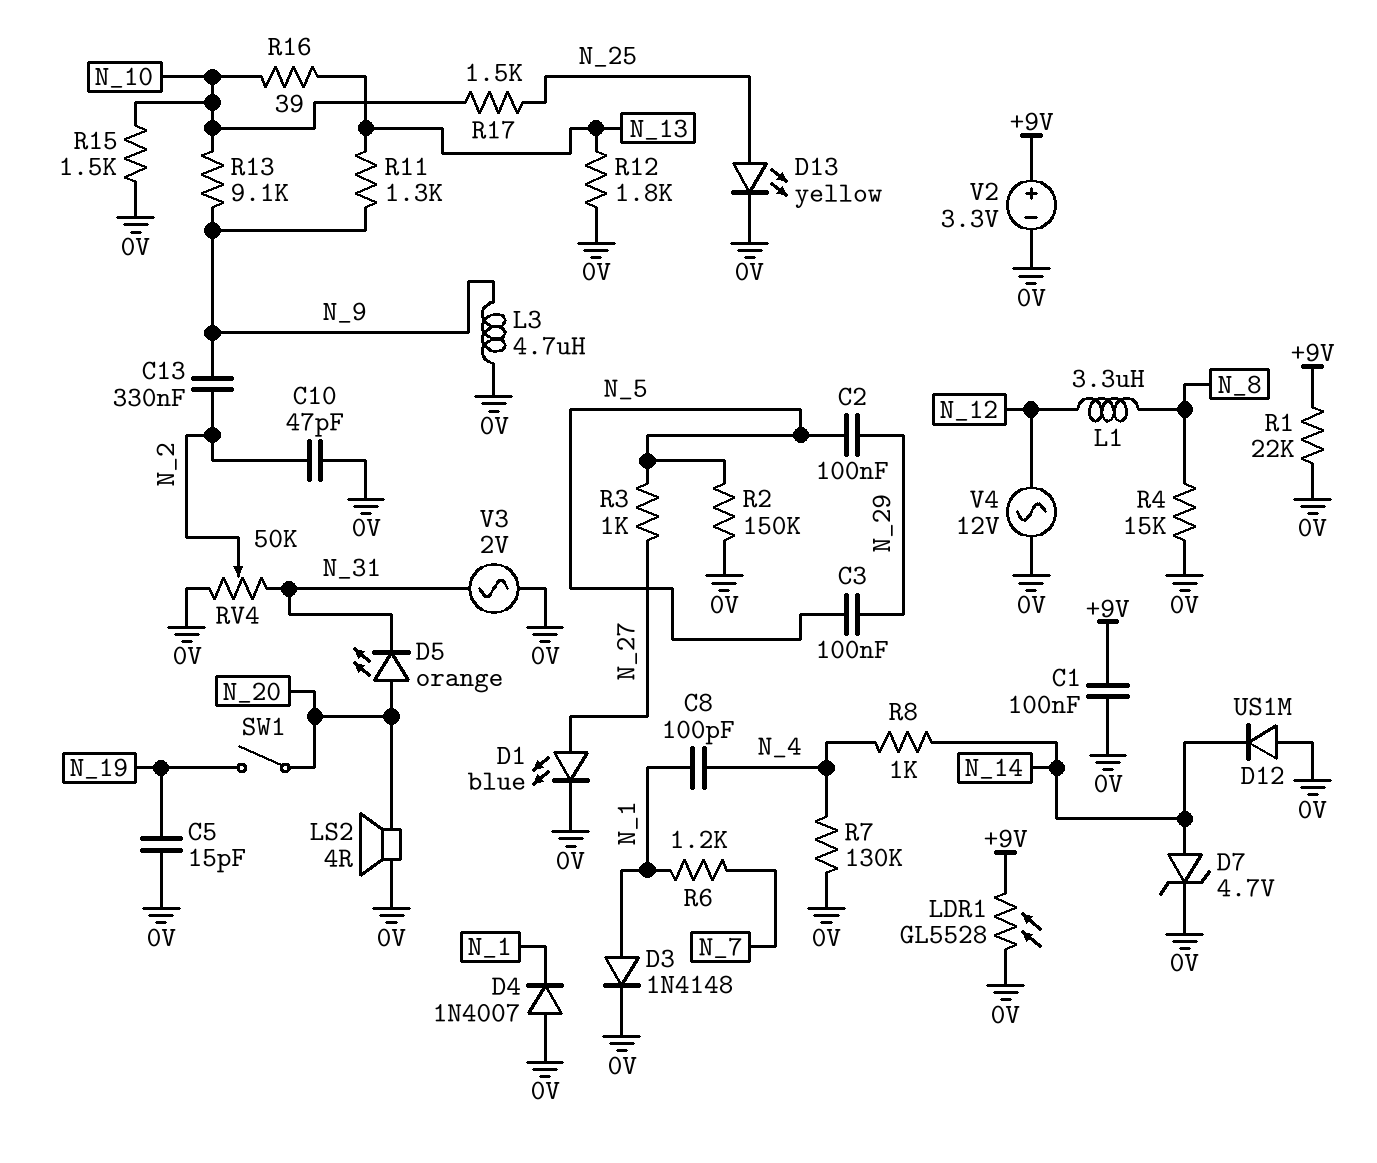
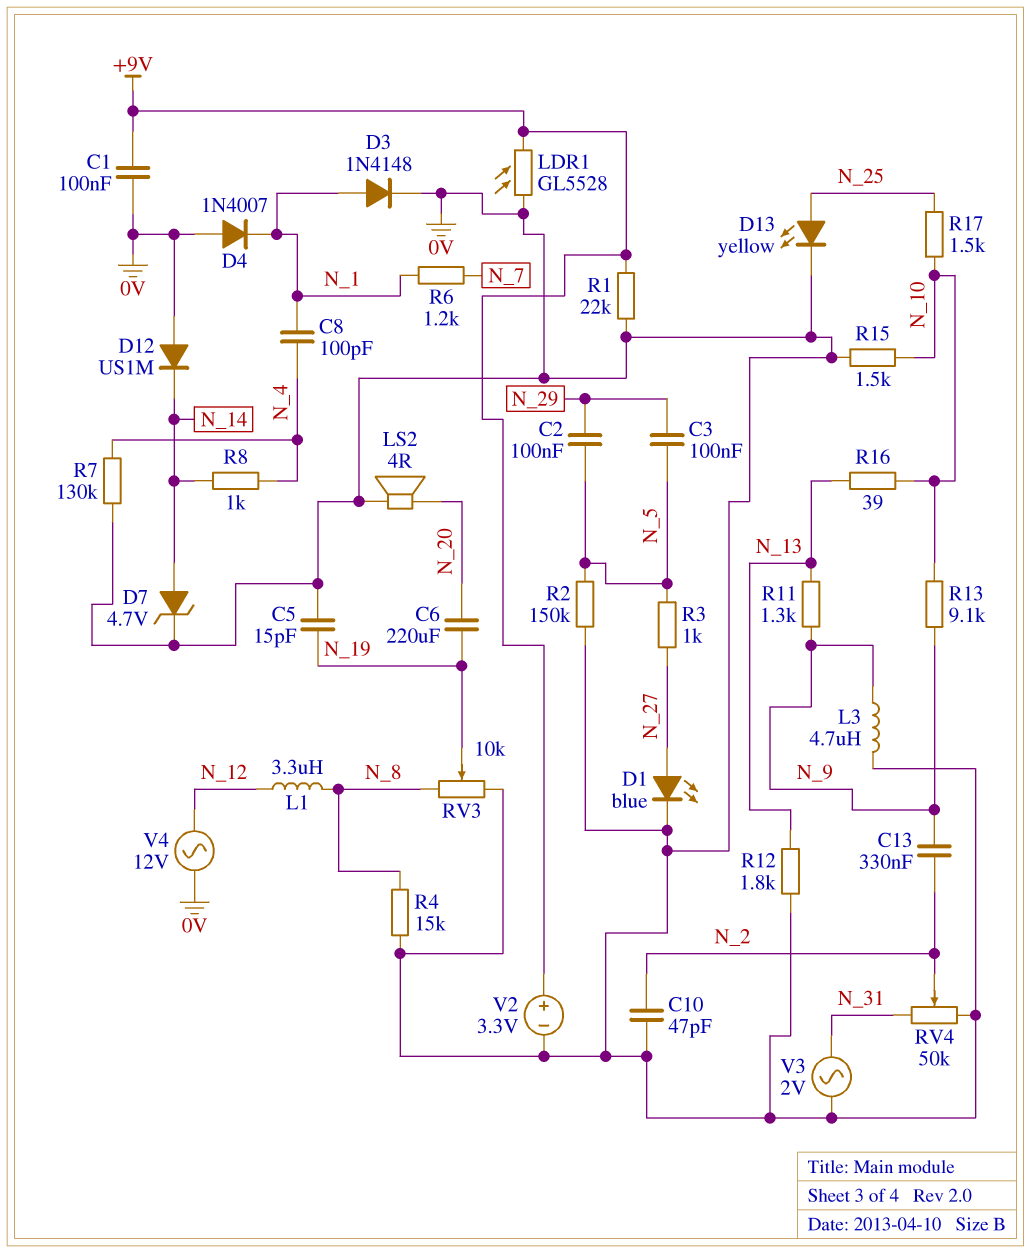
C6: none -> 220uF (N_19, N_20)
D5: LED orange (A N_20, K N_31) -> none
RV3: none -> 10k (0V, N_8, wiper N_19)
SW1: switch (N_19, N_20) -> none

